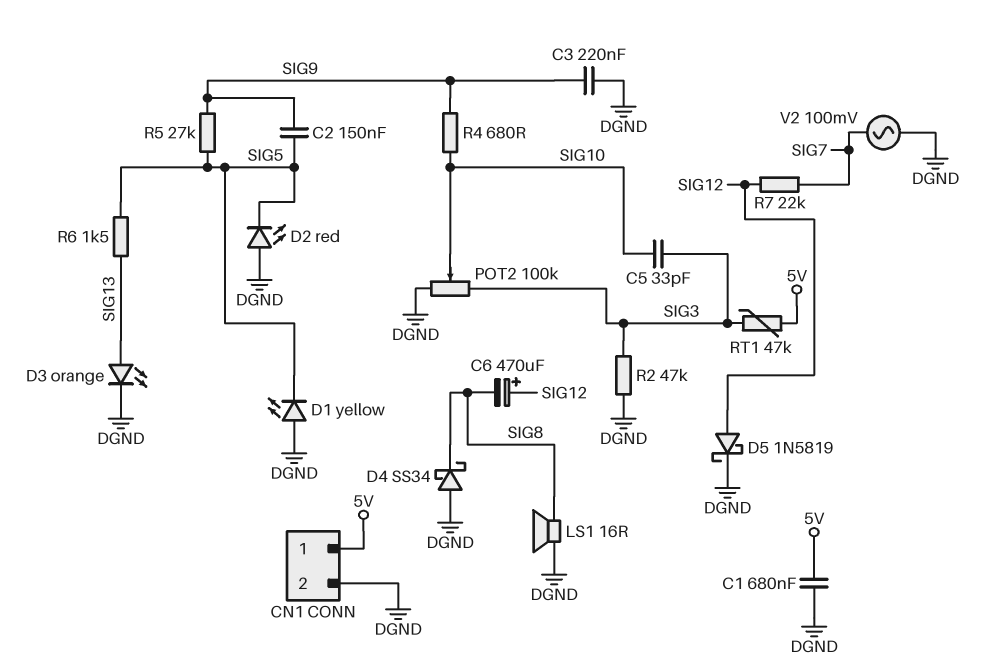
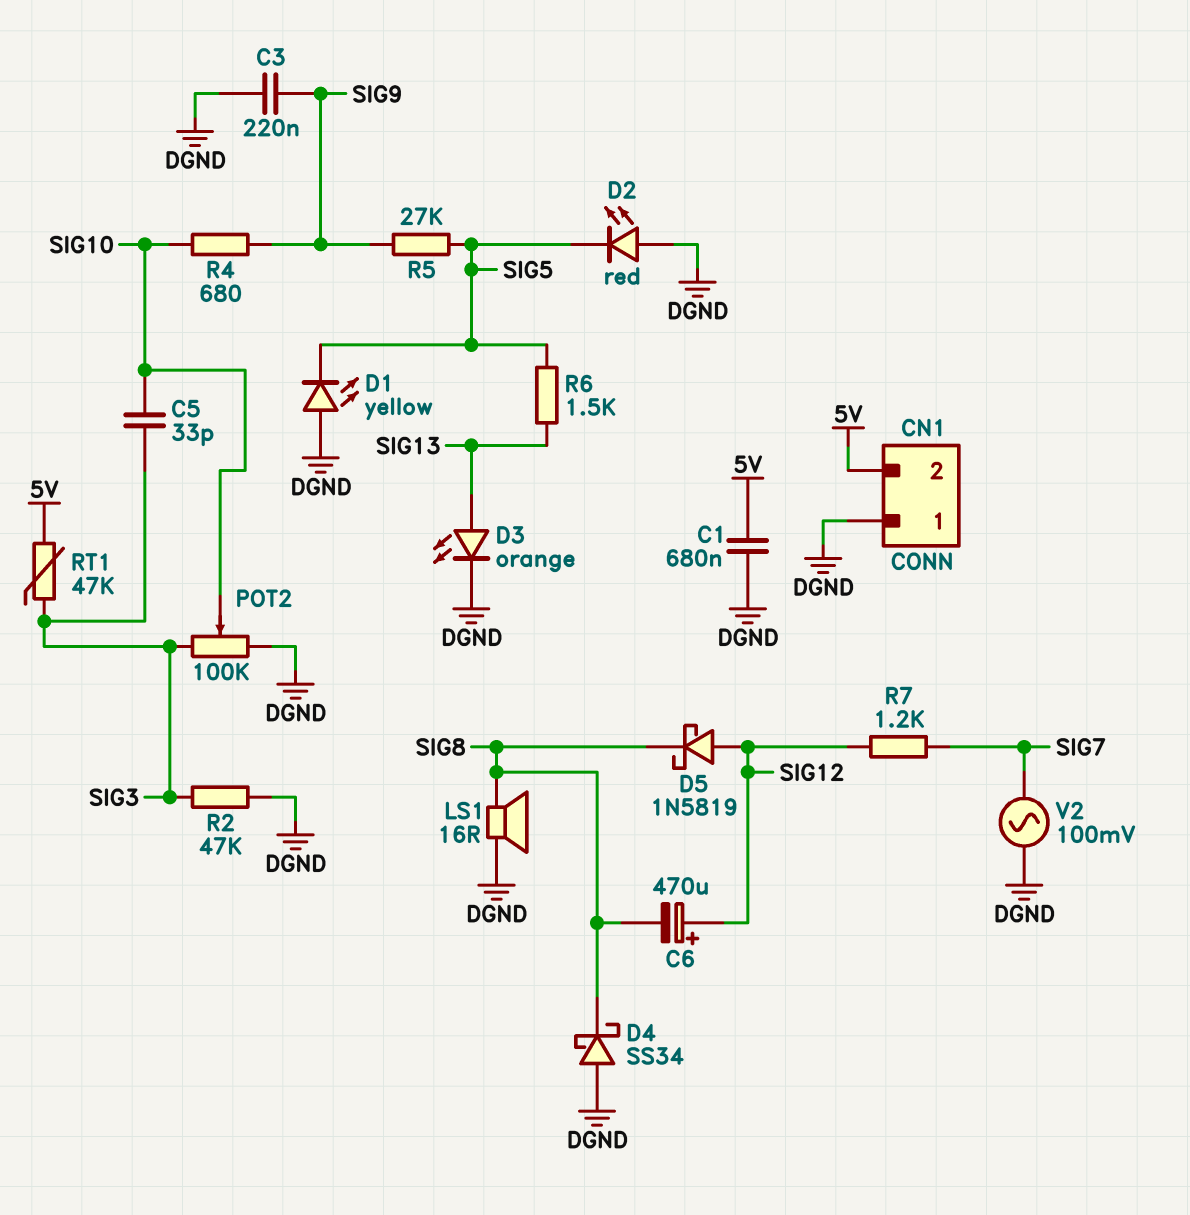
C2: 150nF (SIG5, SIG9) -> none
CN1 pin 1: 5V -> DGND
CN1 pin 2: DGND -> 5V
D5: schottky 1N5819 (A SIG12, K DGND) -> schottky 1N5819 (A SIG12, K SIG8)
R7: 22k (SIG7, SIG12) -> 1.2k (SIG7, SIG12)

